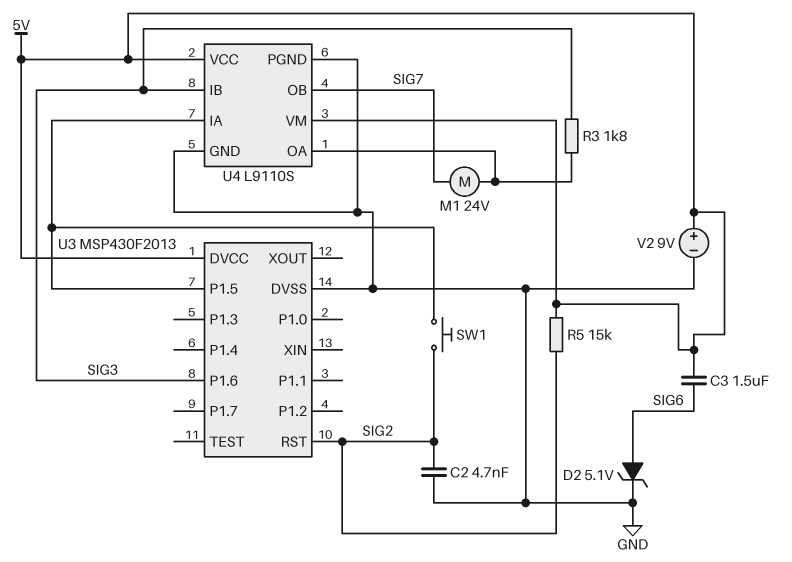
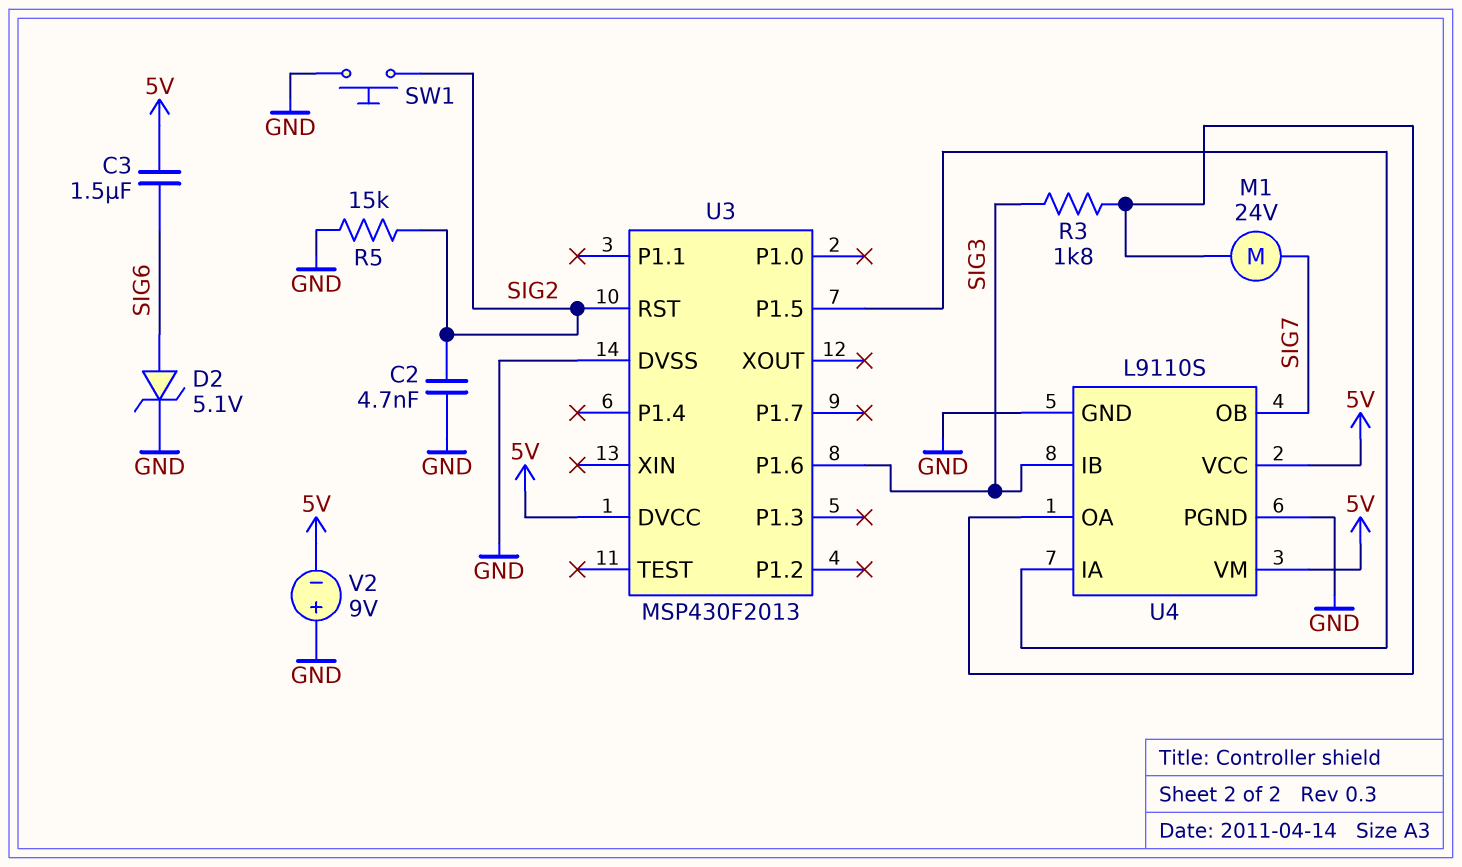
R5: 15k (5V, SIG2) -> 15k (GND, SIG2)
SW1: button (SIG2, U3/P1.5) -> button (GND, SIG2)
V2: 9V (plus 5V, minus GND) -> 9V (plus GND, minus 5V)

